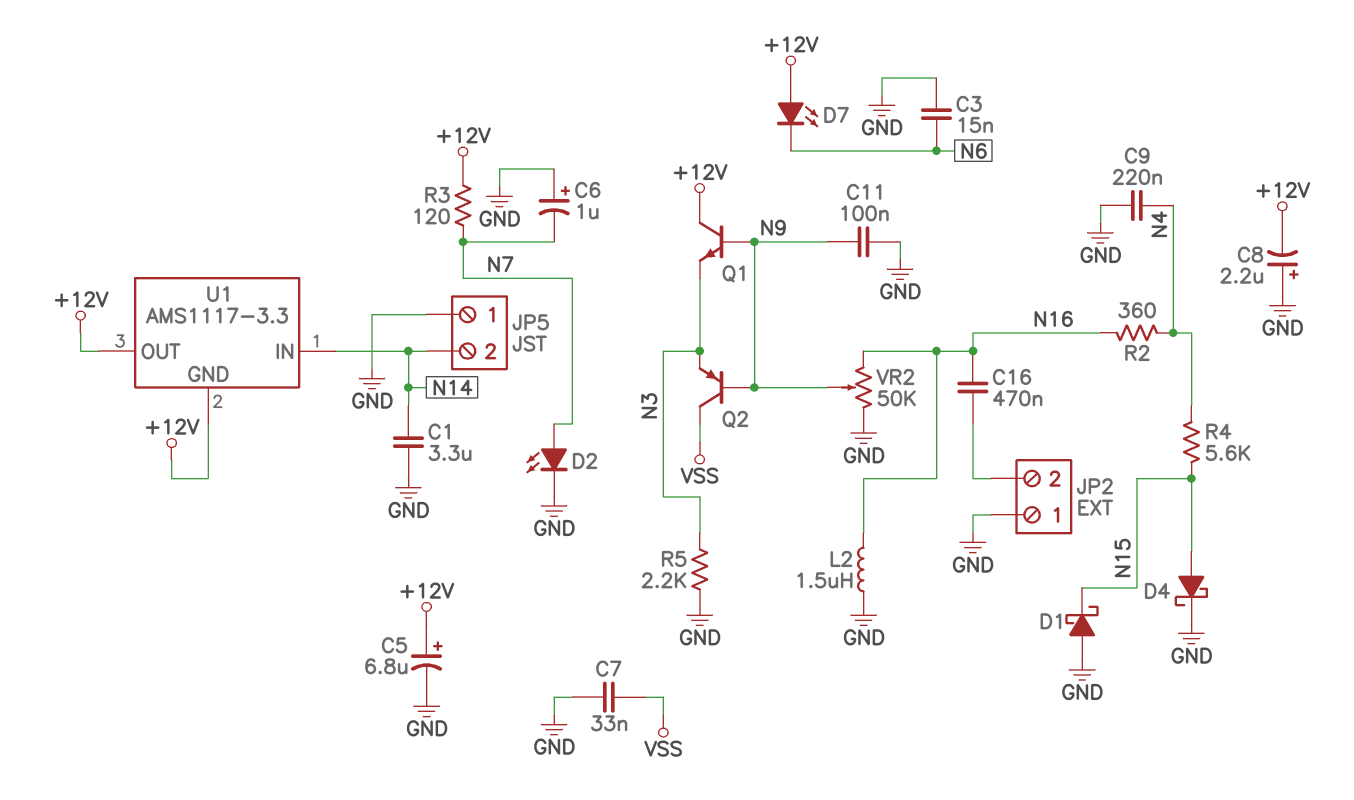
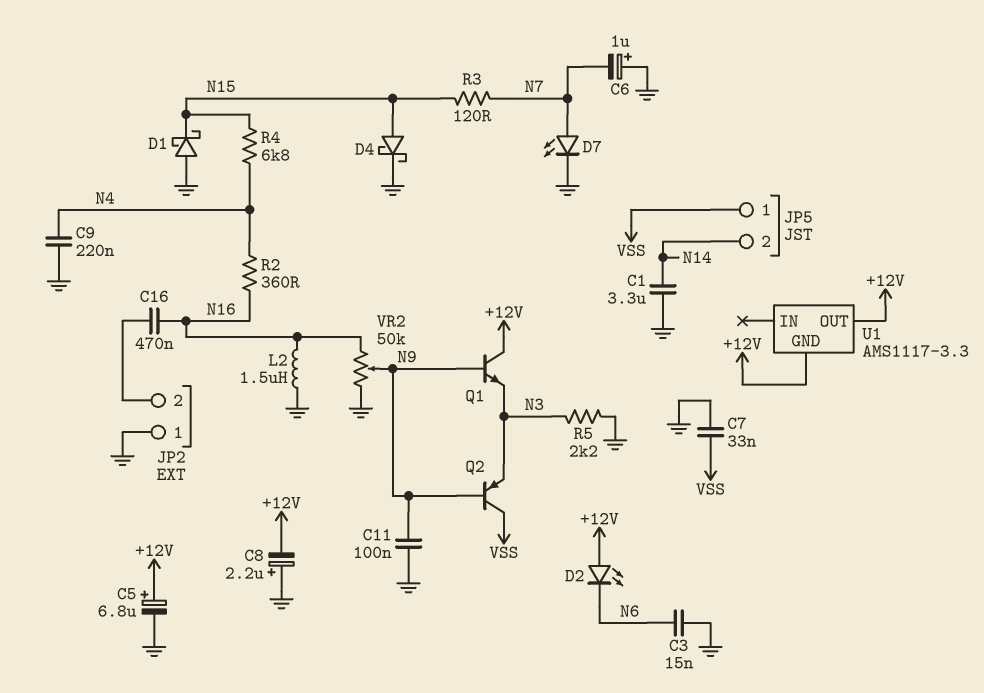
D2: LED (A N7, K GND) -> LED (A +12V, K N6)
D7: LED (A +12V, K N6) -> LED (A N7, K GND)
JP5 pin 1: GND -> VSS
R3: 120 (+12V, N7) -> 120 (N7, N15)
R4: 5.6k (N4, N15) -> 6.8k (N4, N15)
U1 pin IN: N14 -> none

